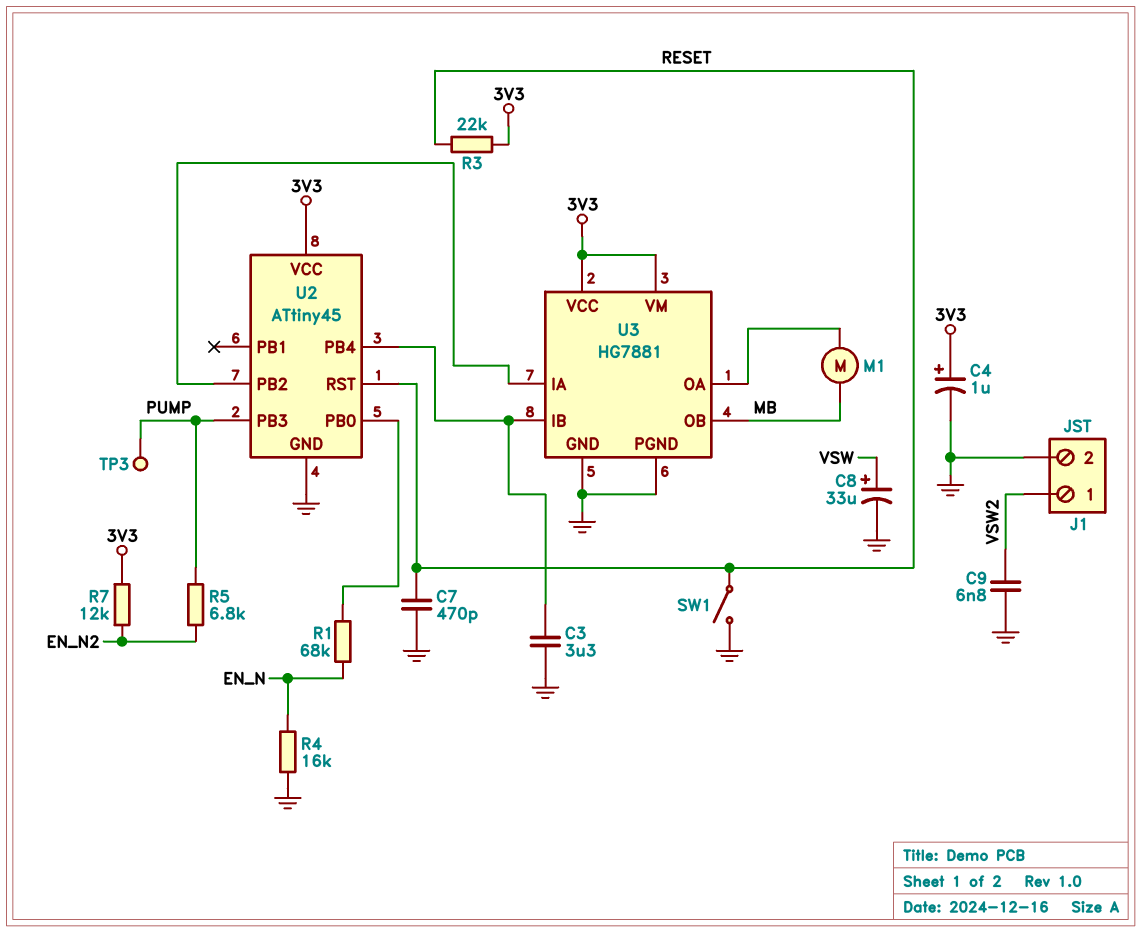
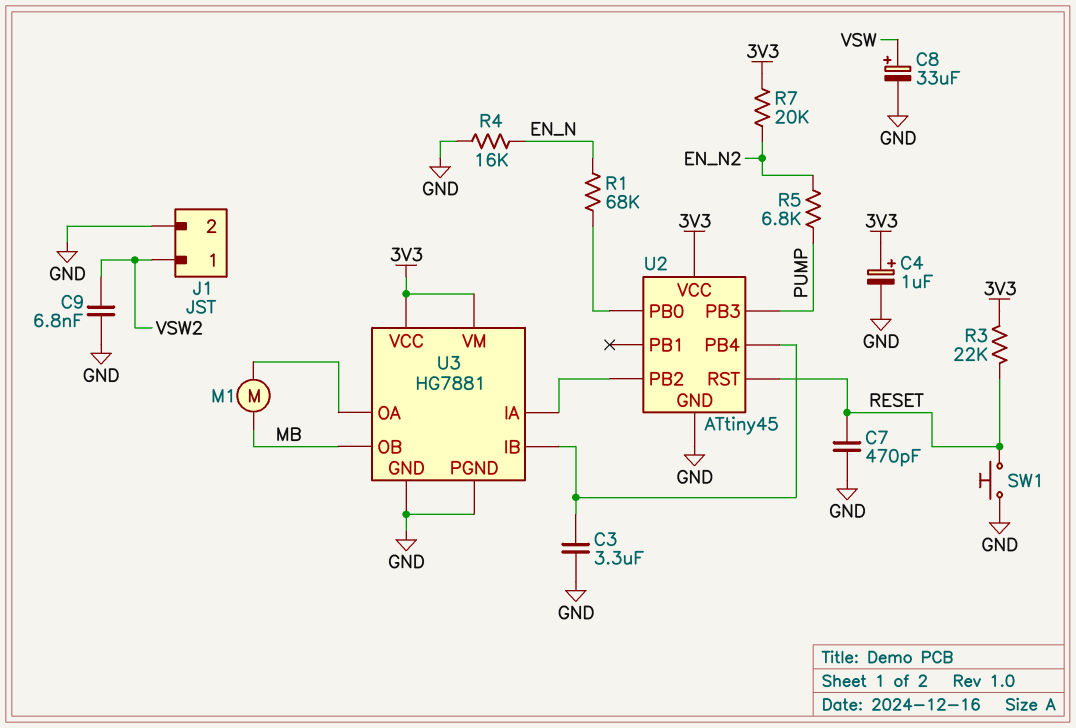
R7: 12k (3V3, EN_N2) -> 20k (3V3, EN_N2)
SW1: switch (GND, RESET) -> button (GND, RESET)
TP3: test point (PUMP) -> none

